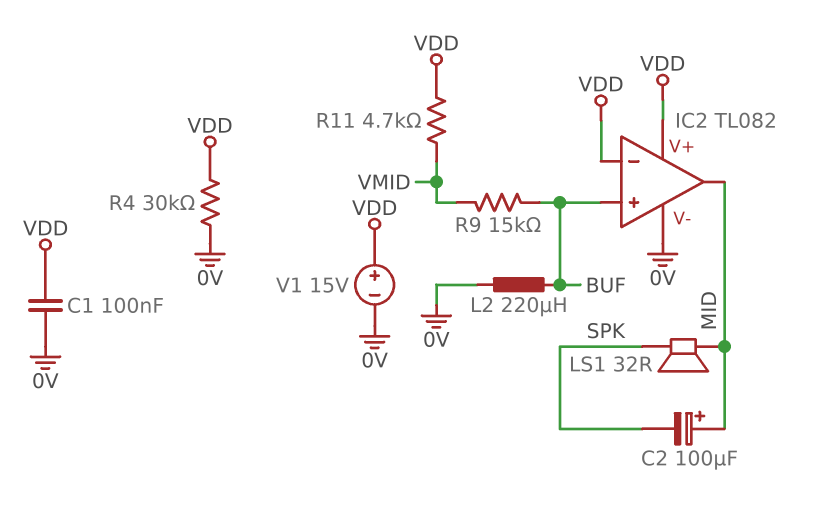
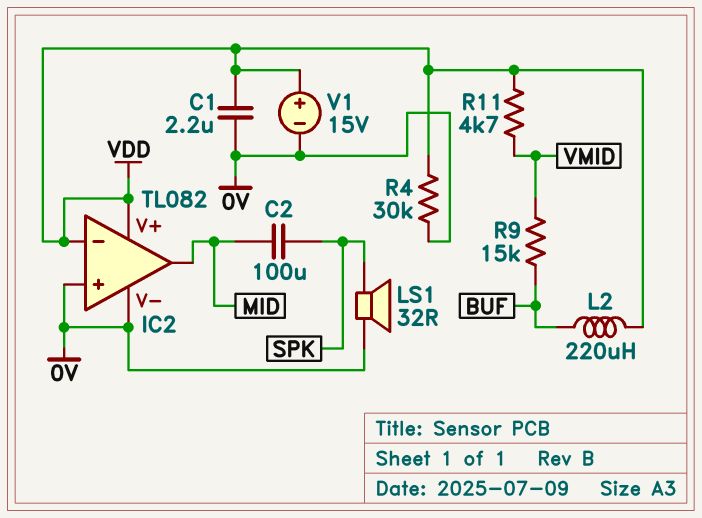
C1: 100nF (0V, VDD) -> 2.2uF (0V, VDD)
C2: 100uF (plus MID, minus SPK) -> 100uF (MID, SPK)
IC2 pin in+: BUF -> 0V
L2: 220uH (0V, BUF) -> 220uH (BUF, VDD)
LS1: speaker 32R (MID, SPK) -> speaker 32R (0V, SPK)

